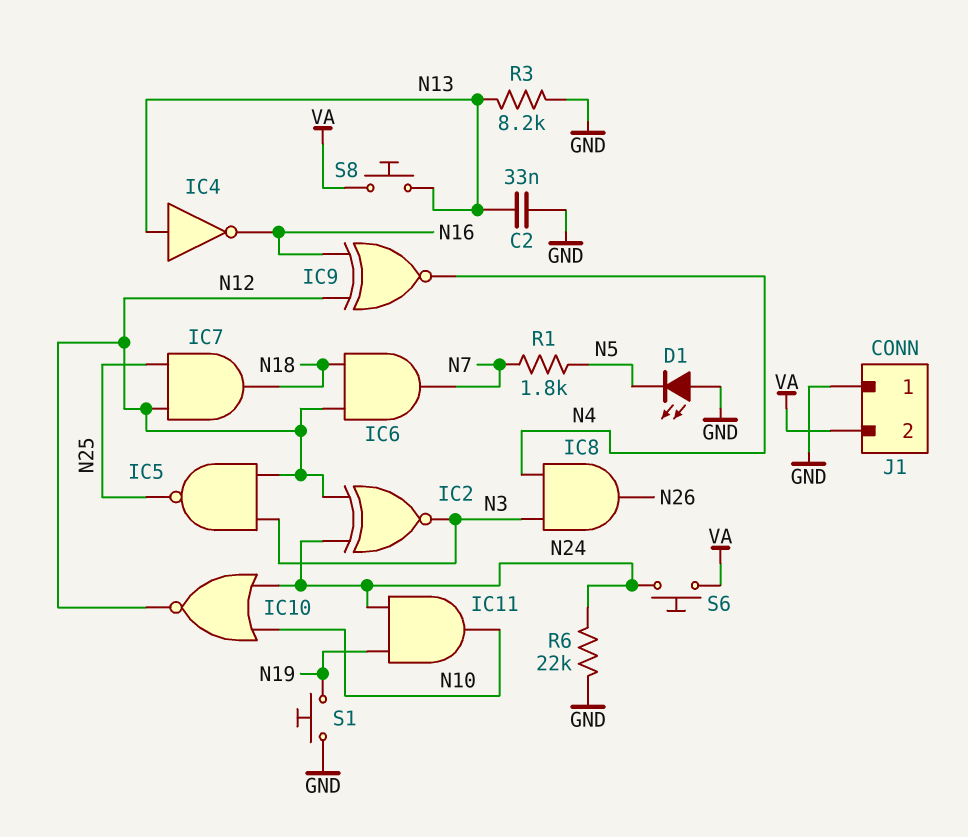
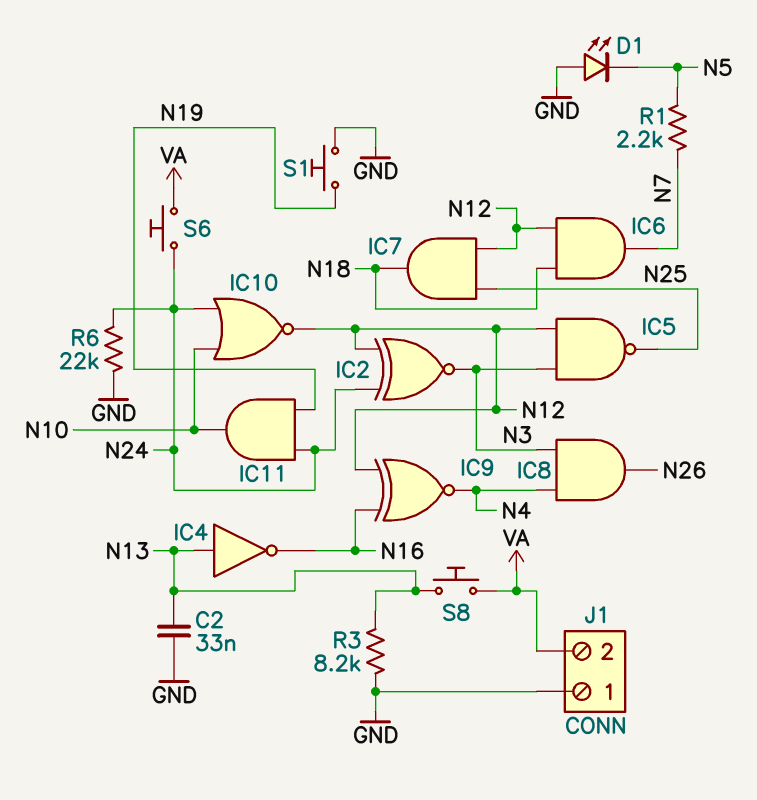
R1: 1.8k (N5, N7) -> 2.2k (N5, N7)

